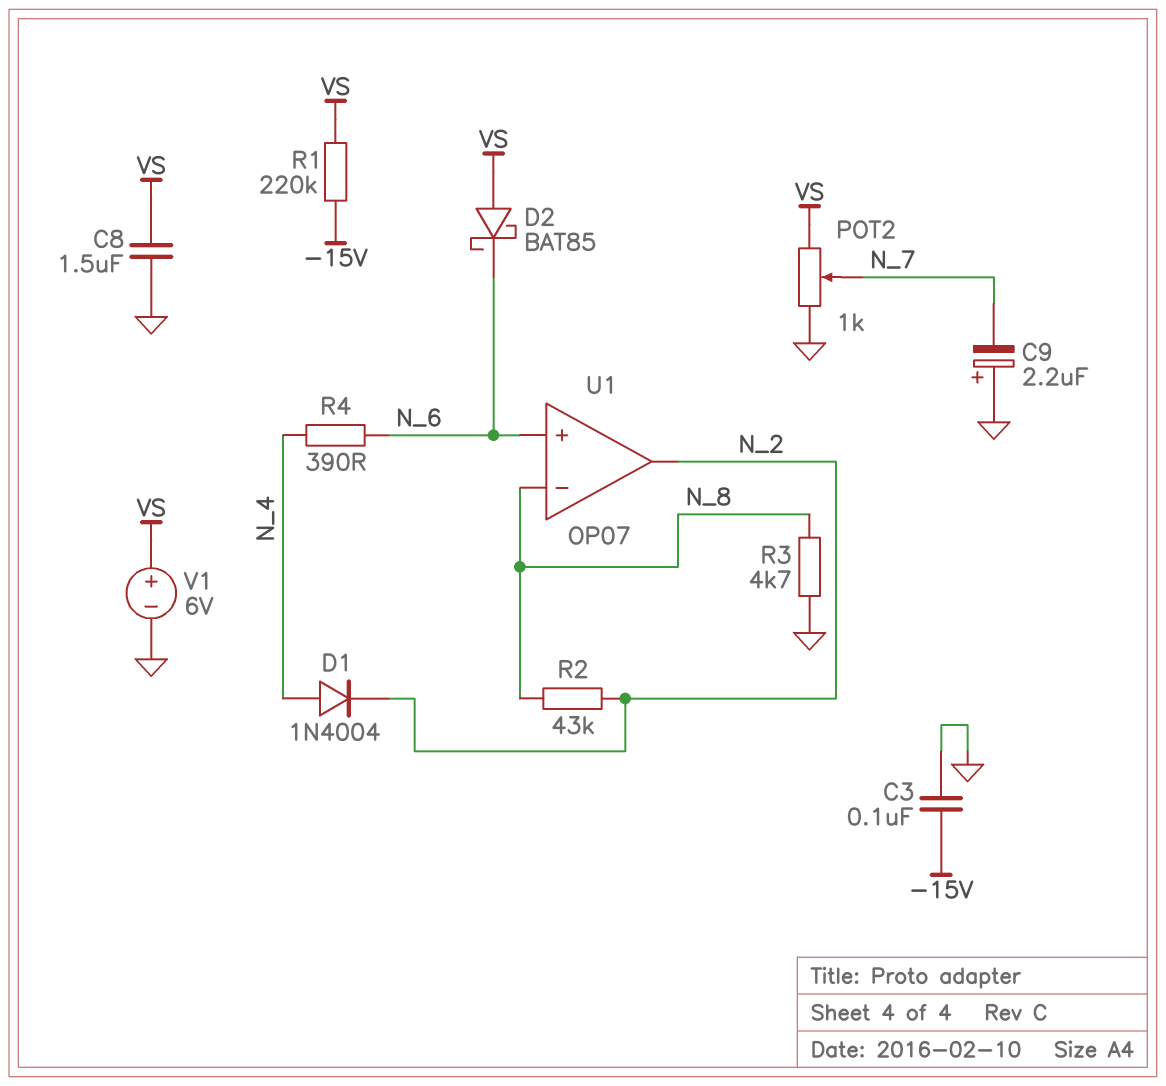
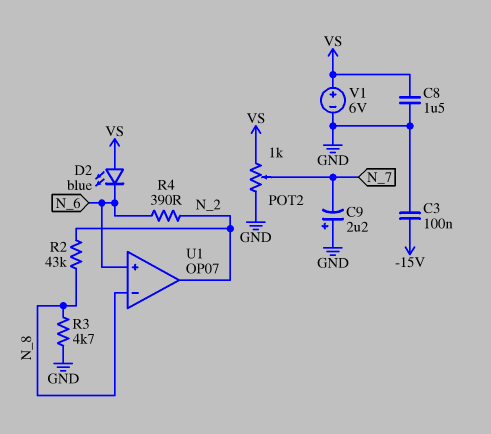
D1: diode 1N4004 (A N_4, K N_2) -> none
D2: schottky BAT85 (A VS, K N_6) -> LED blue (A VS, K N_6)
R1: 220k (-15V, VS) -> none
R4: 390 (N_4, N_6) -> 390 (N_2, N_6)

